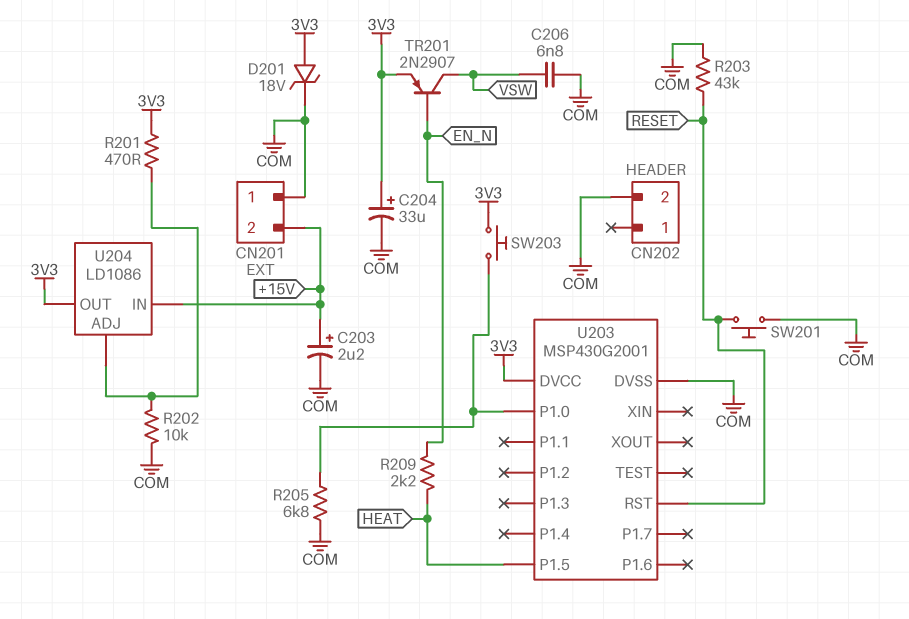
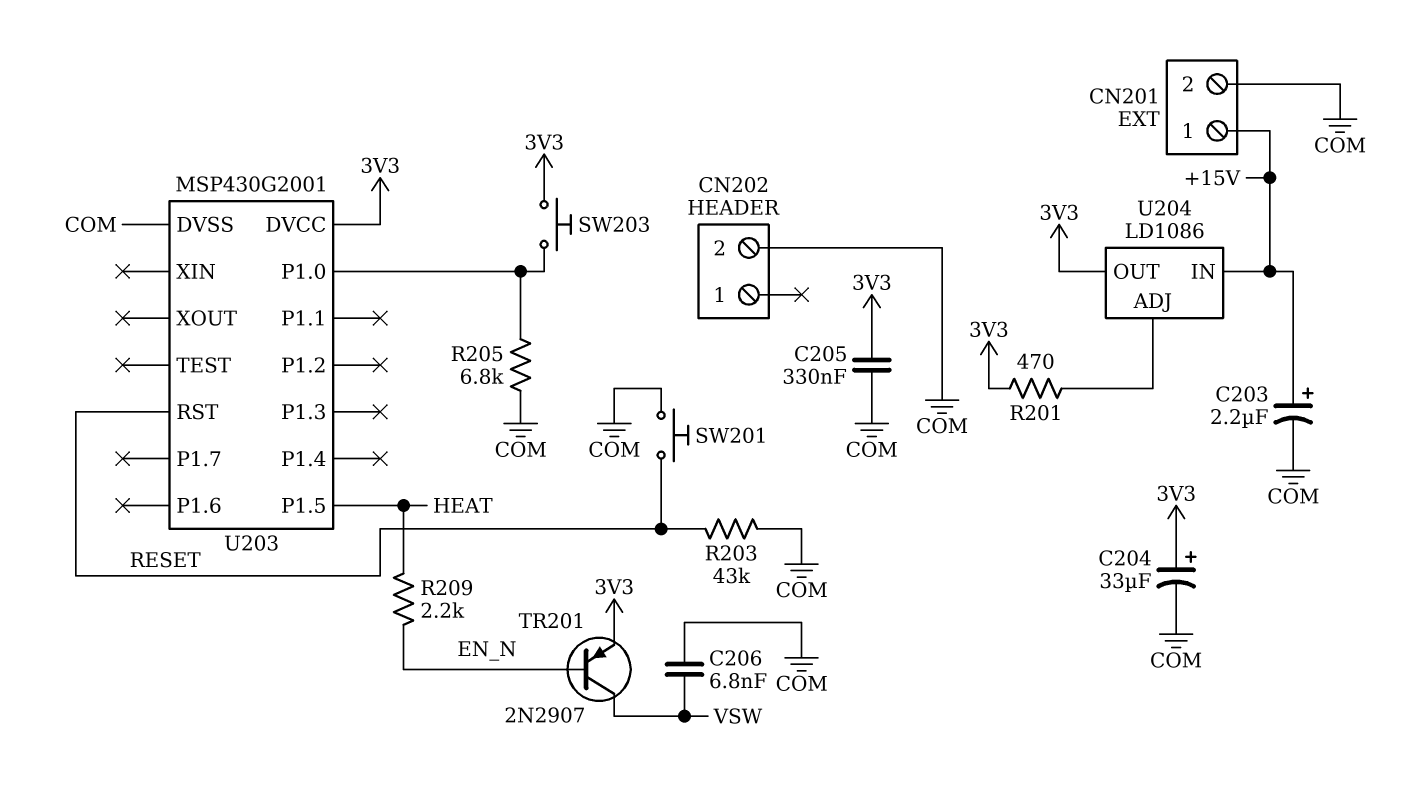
C205: none -> 330nF (3V3, COM)
CN201 pin 1: COM -> +15V
CN201 pin 2: +15V -> COM
D201: zener 18V (A 3V3, K COM) -> none
R202: 10k (COM, U204/ADJ) -> none

